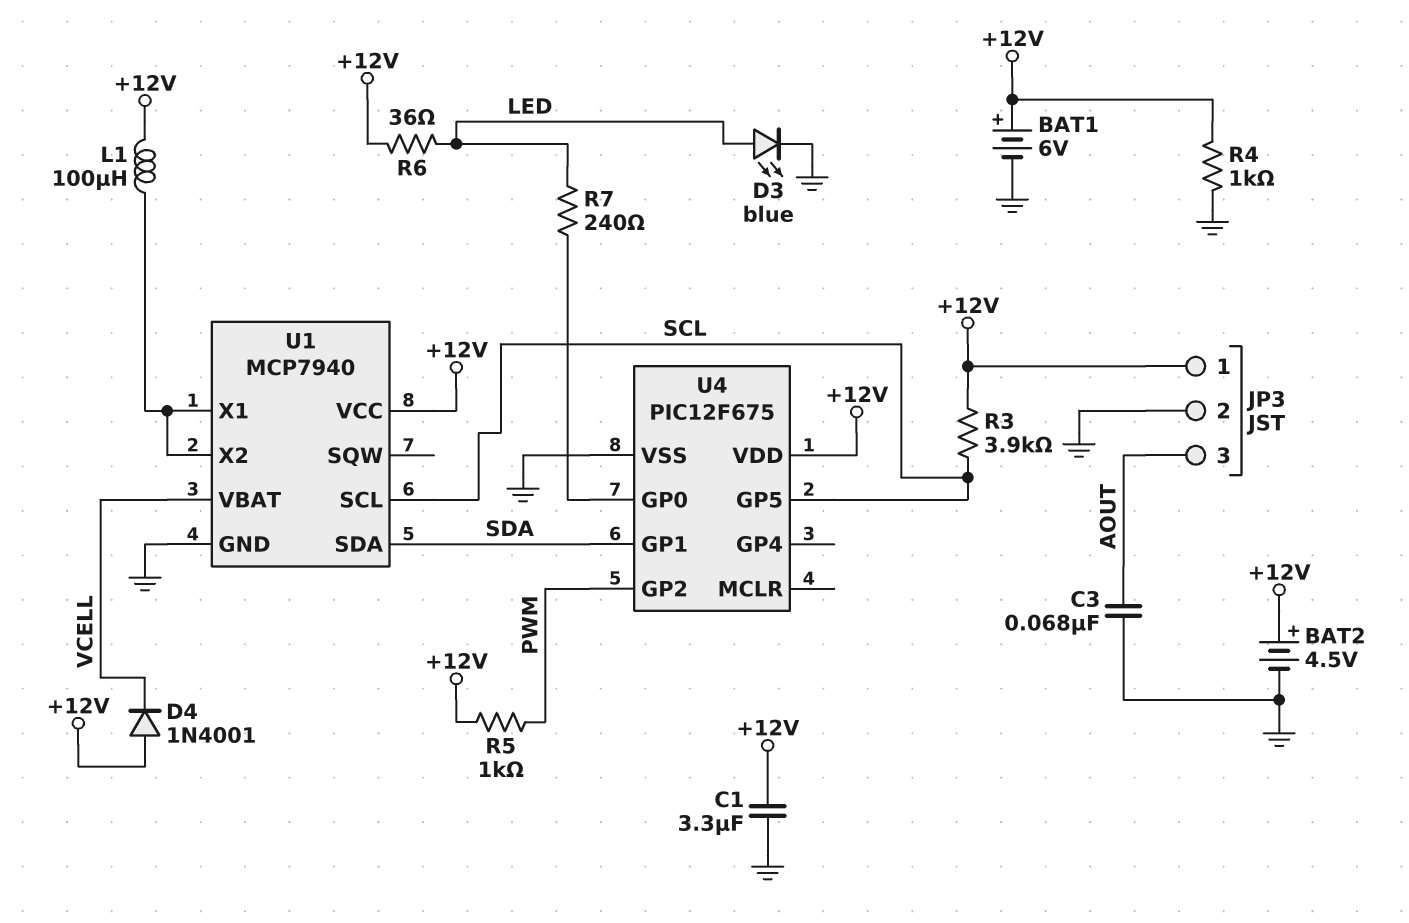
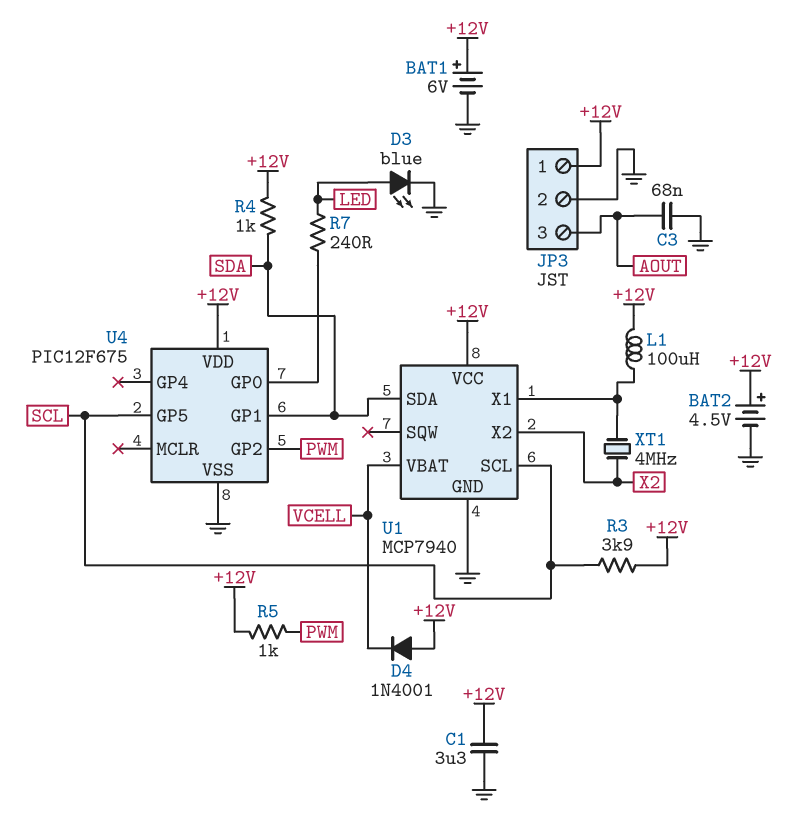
R4: 1k (+12V, GND) -> 1k (+12V, SDA)
R6: 36 (+12V, LED) -> none
U1 pin X2: U1/X1 -> X2
XT1: none -> 4MHz (U1/X1, X2)

